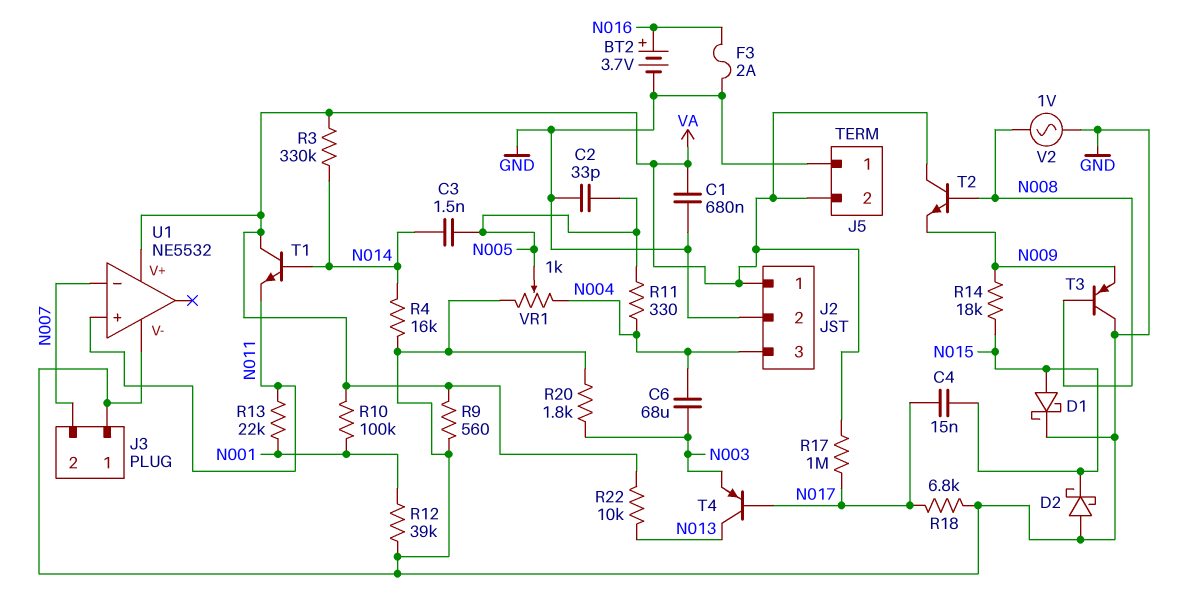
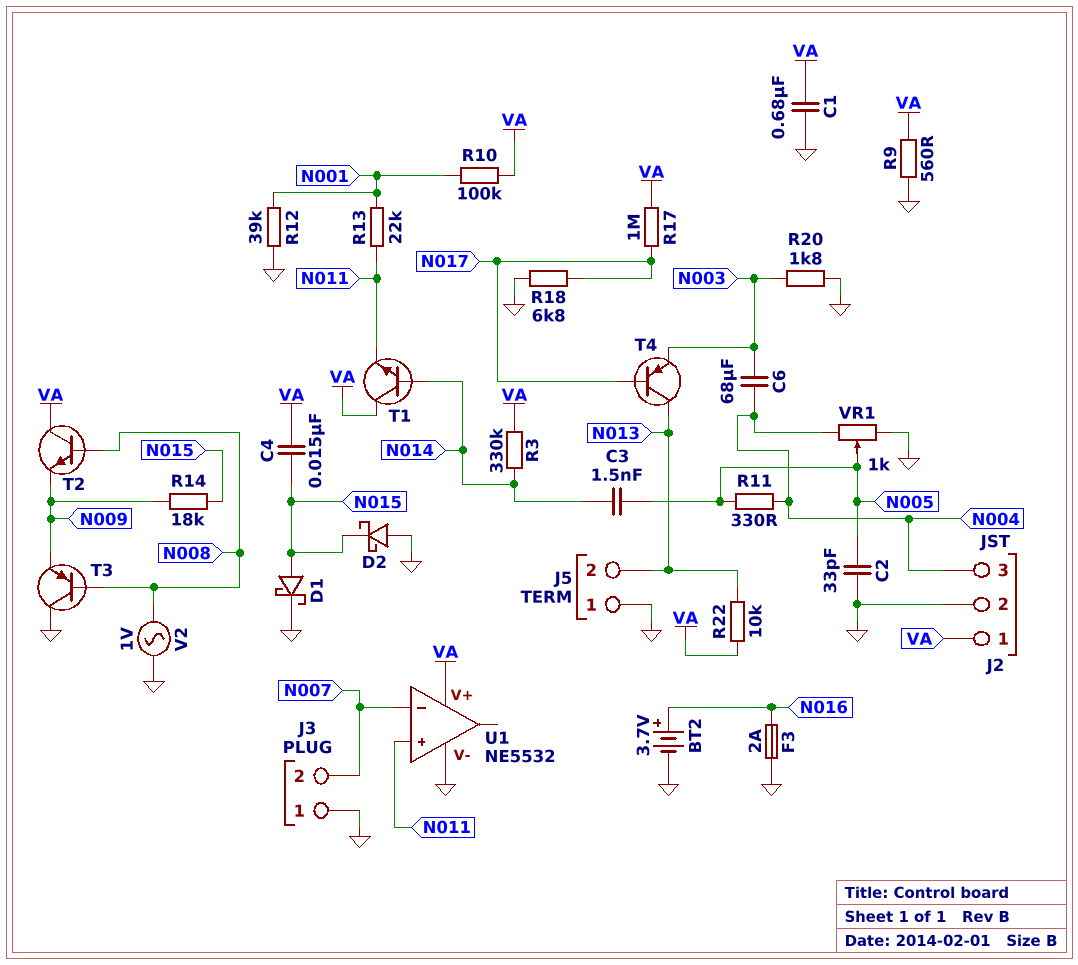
C4: 15nF (N015, N017) -> 15nF (N015, VA)
J5 pin 2: VA -> N013
R4: 16k (GND, N014) -> none

